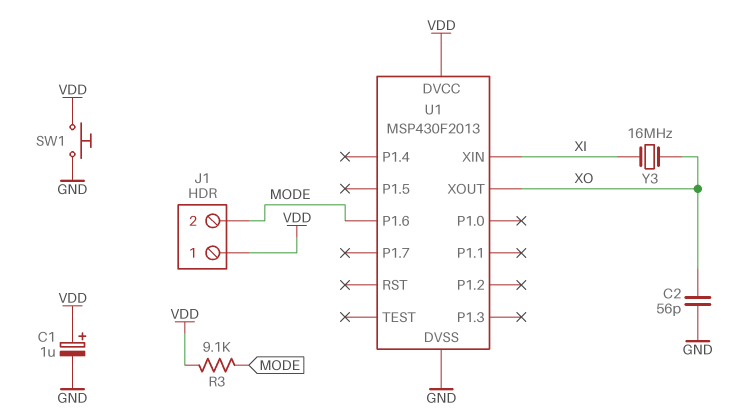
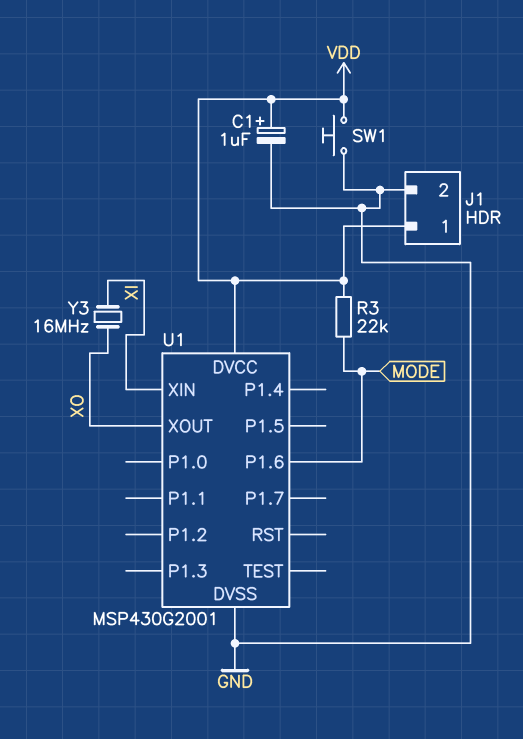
C2: 56pF (GND, XO) -> none
J1 pin 2: MODE -> GND
R3: 9.1k (MODE, VDD) -> 22k (MODE, VDD)
U1: MSP430F2013 -> MSP430G2001

